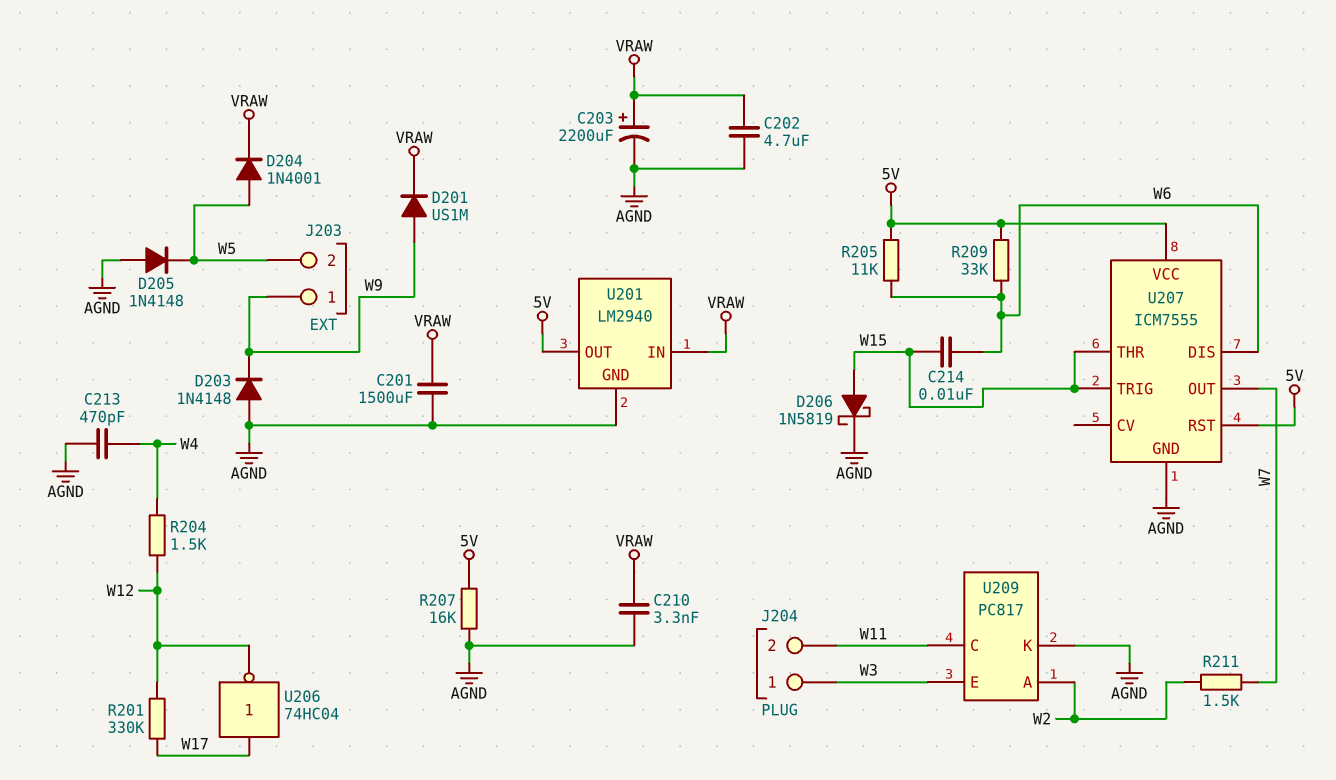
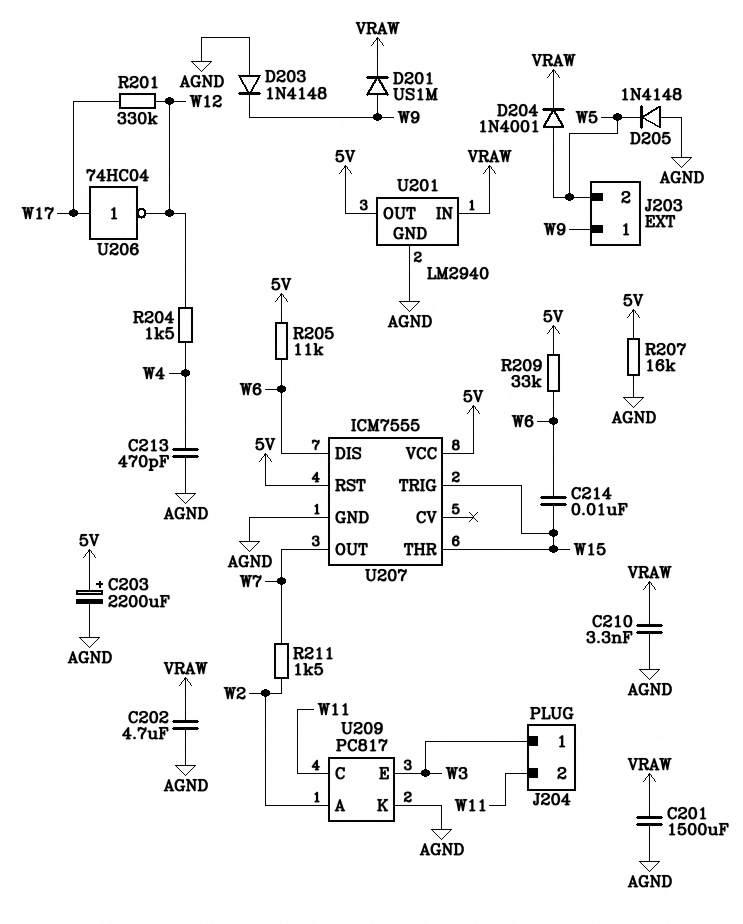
C203: 2200uF (plus VRAW, minus AGND) -> 2200uF (plus 5V, minus AGND)
D206: schottky 1N5819 (A W15, K AGND) -> none

